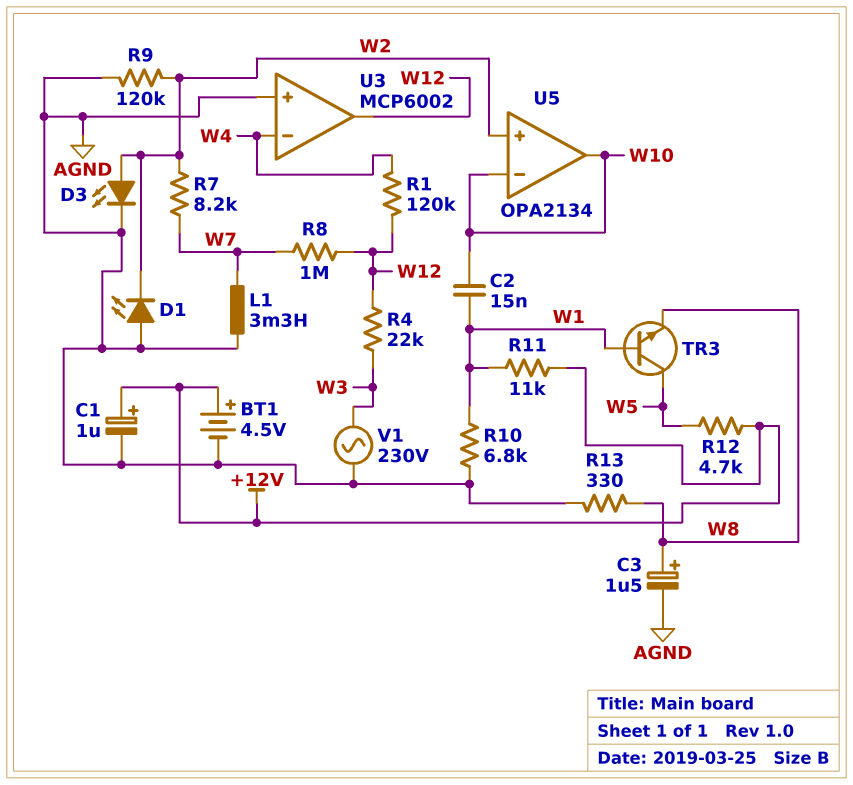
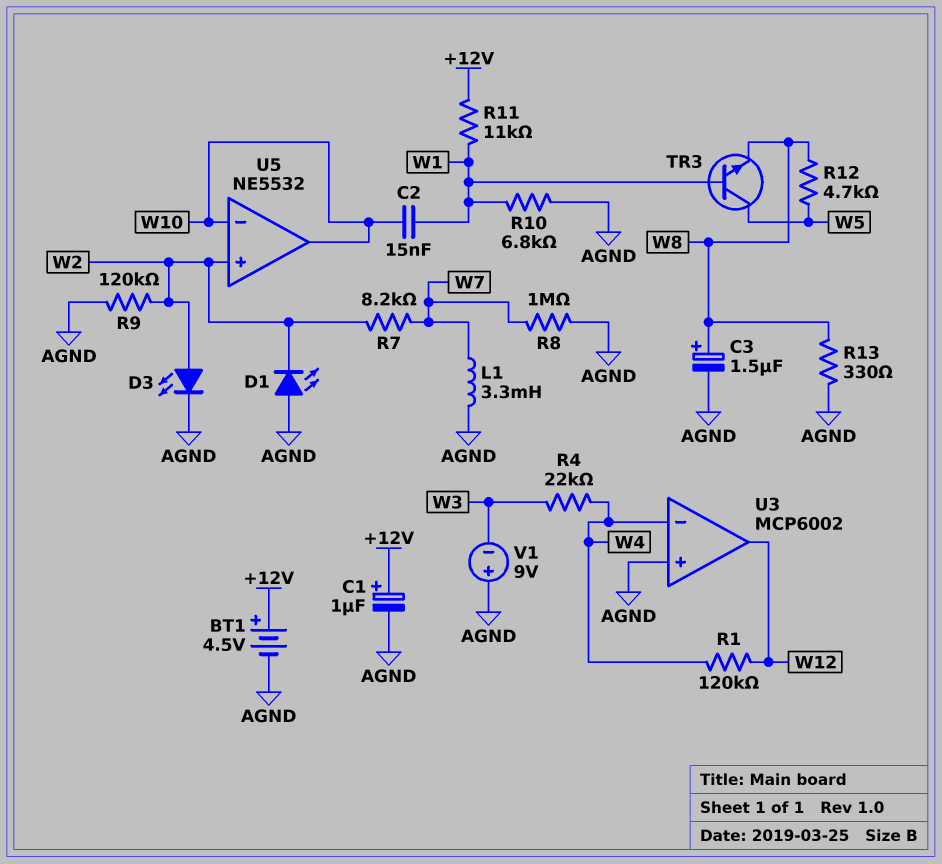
R4: 22k (W3, W12) -> 22k (W3, W4)
R8: 1M (W7, W12) -> 1M (AGND, W7)
R12: 4.7k (+12V, W5) -> 4.7k (W5, W8)
U5: OPA2134 -> NE5532
V1: AC 230V (AGND, W3) -> 9V (plus AGND, minus W3)

